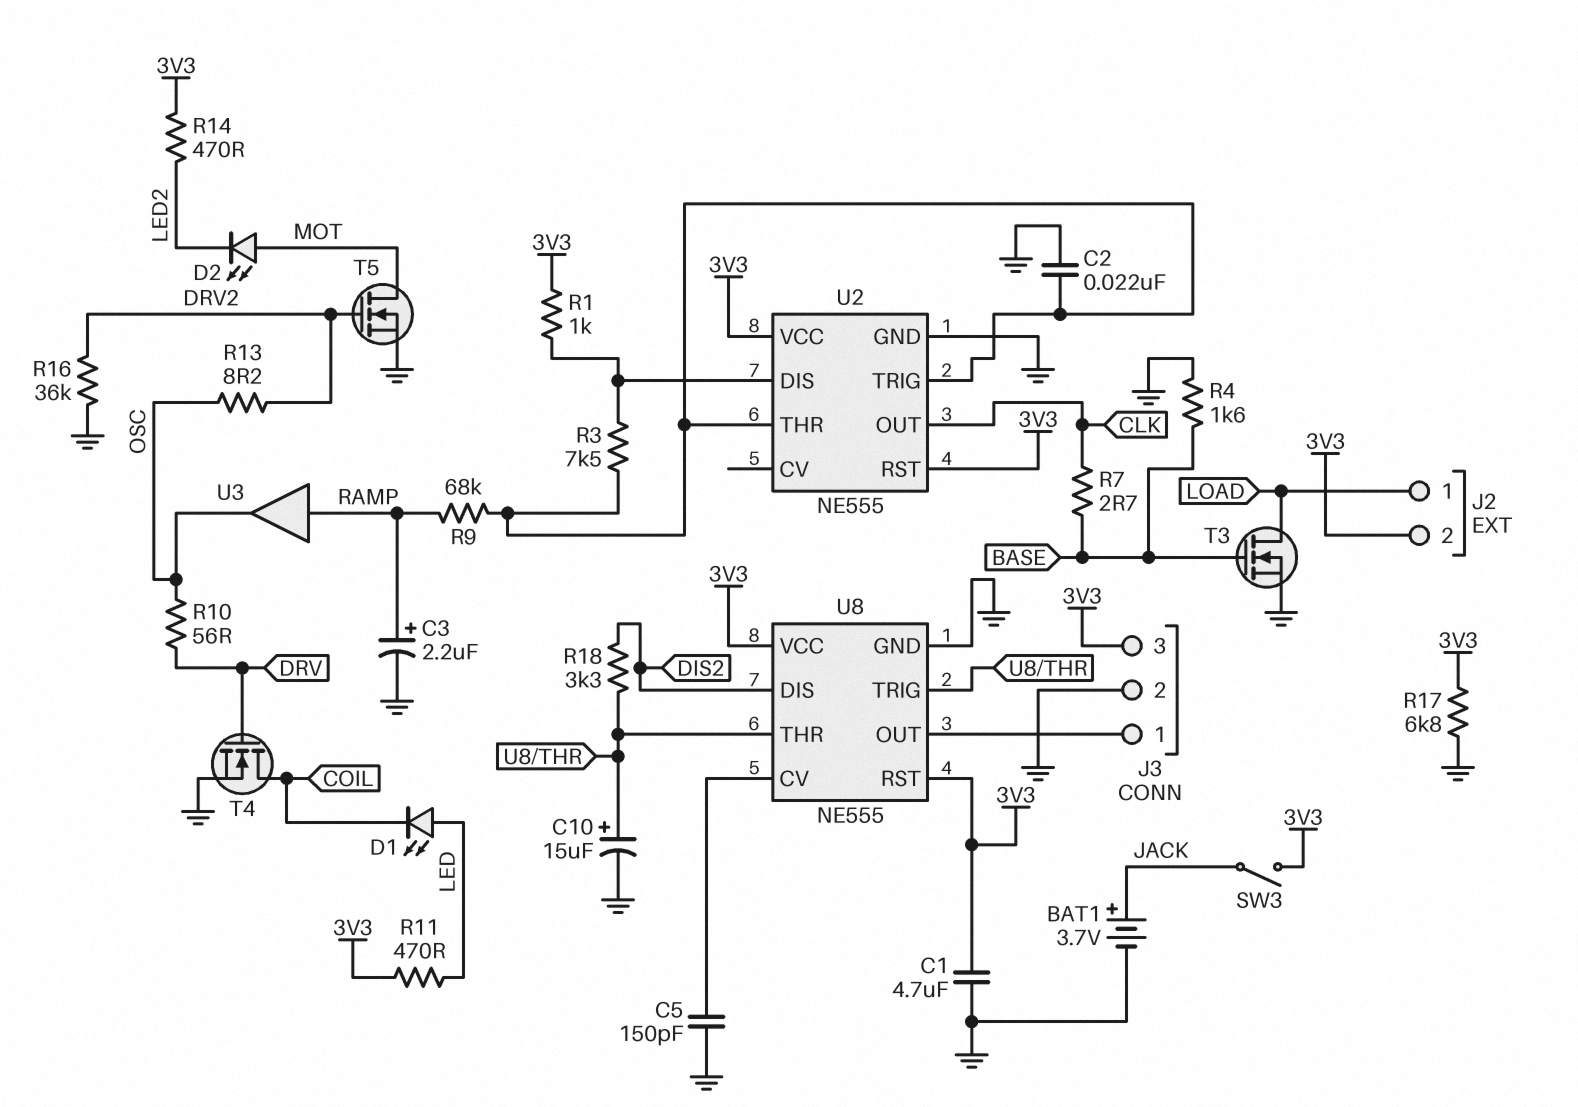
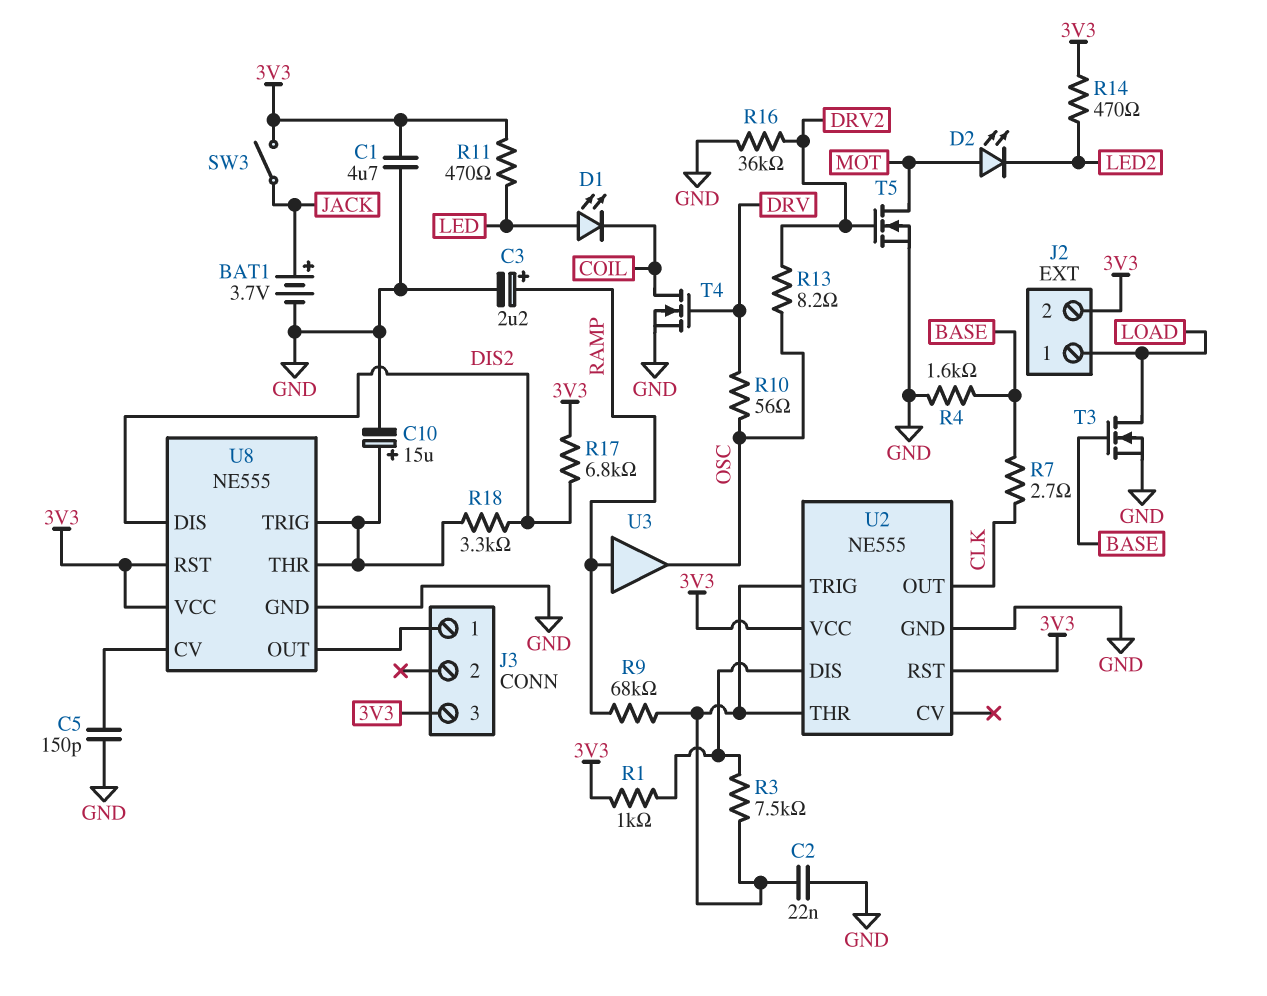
J3 pin 2: GND -> none
R17: 6.8k (3V3, GND) -> 6.8k (3V3, DIS2)

